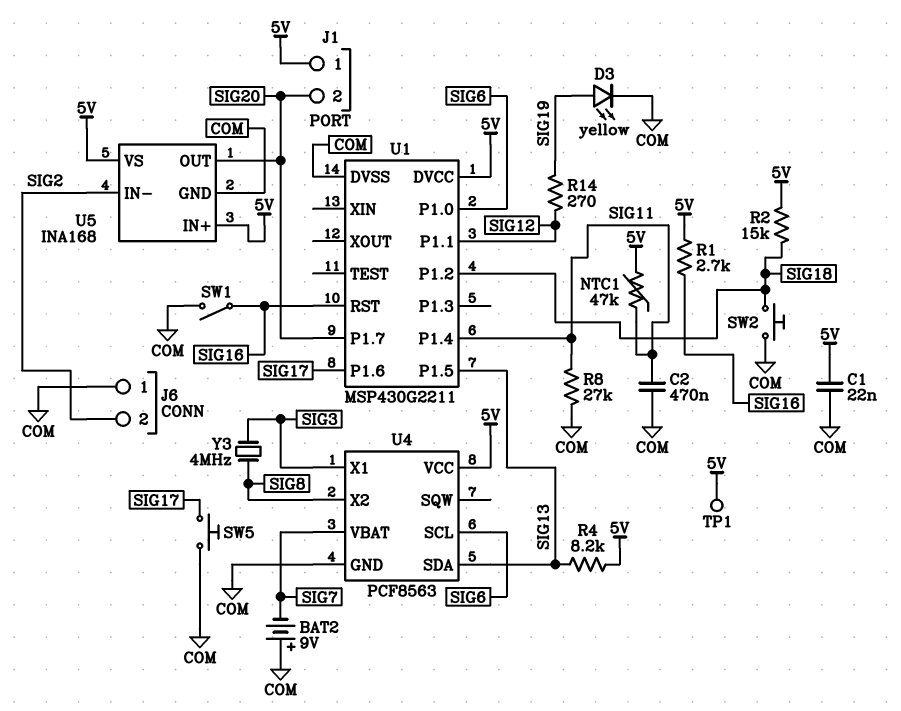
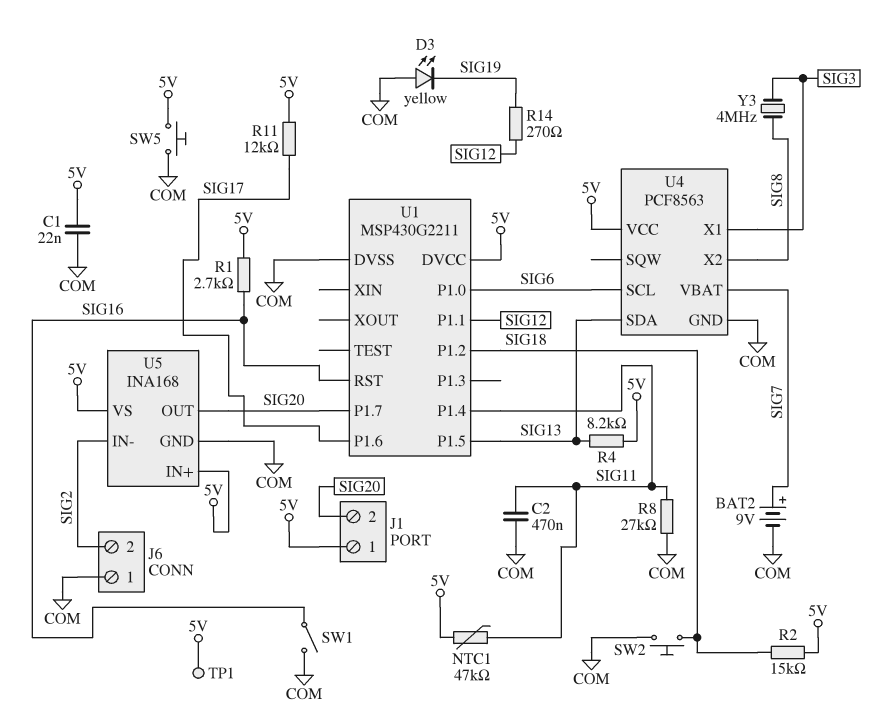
BAT2: 9V (plus COM, minus SIG7) -> 9V (plus SIG7, minus COM)
D3: LED yellow (A SIG19, K COM) -> LED yellow (A COM, K SIG19)
R11: none -> 12k (5V, SIG17)
SW5: button (COM, SIG17) -> button (5V, COM)

